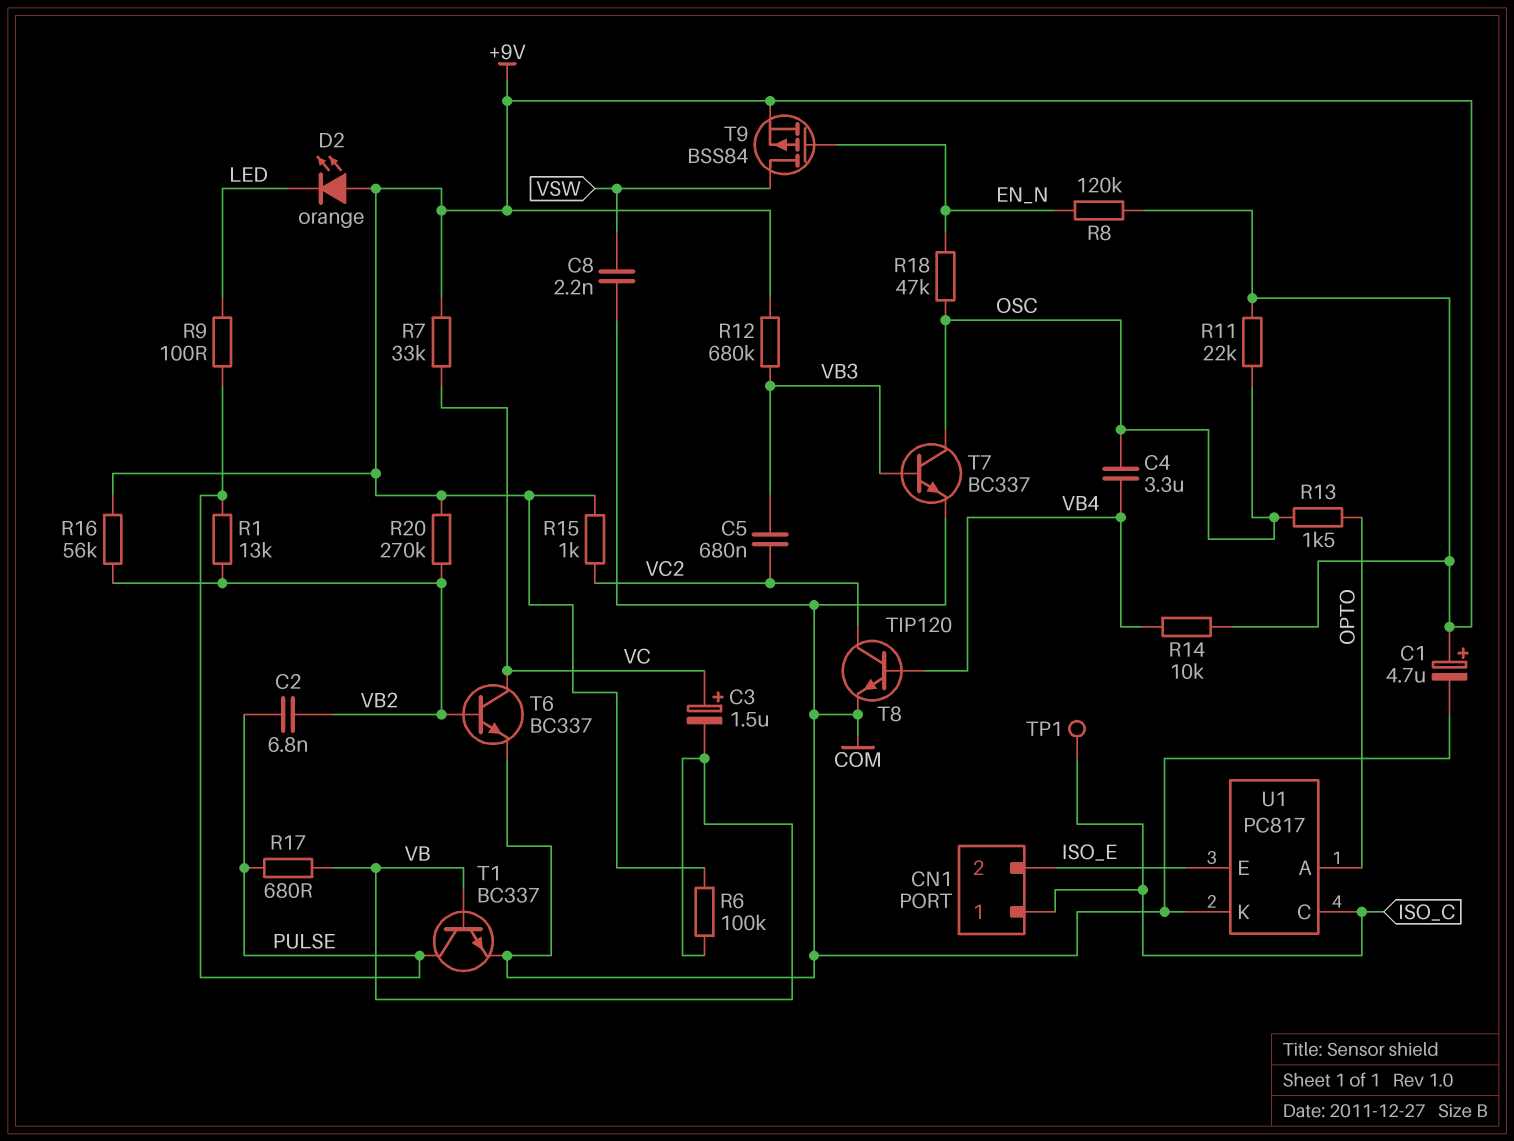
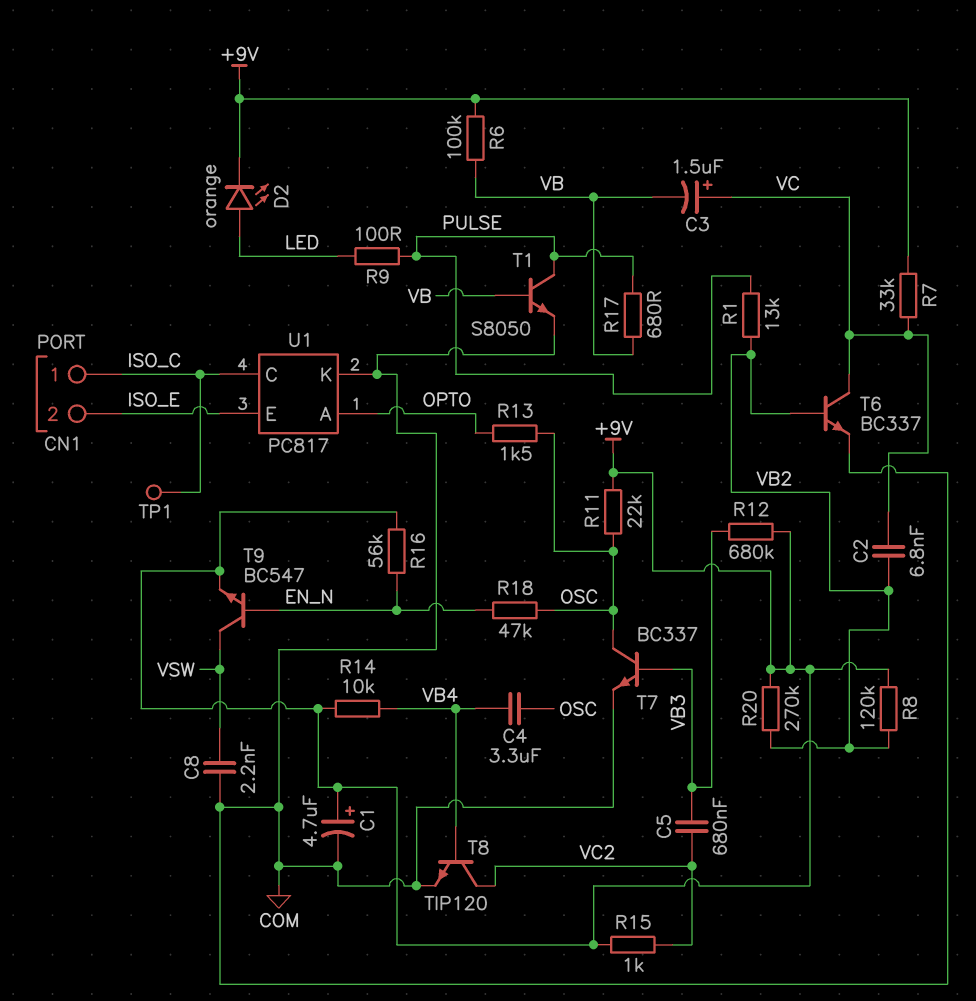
C2: 6.8nF (PULSE, VB2) -> 6.8nF (VB2, VC)
D2: LED orange (A +9V, K LED) -> LED orange (A LED, K +9V)
R8: 120k (+9V, EN_N) -> 120k (+9V, VB2)
R16: 56k (+9V, VB2) -> 56k (+9V, EN_N)
T1: NPN BC337 (B VB, C PULSE, E COM) -> NPN S8050 (B VB, C PULSE, E COM)
T9: PMOS BSS84 (G EN_N, D VSW, S +9V) -> NPN BC547 (B EN_N, C VSW, E +9V)

